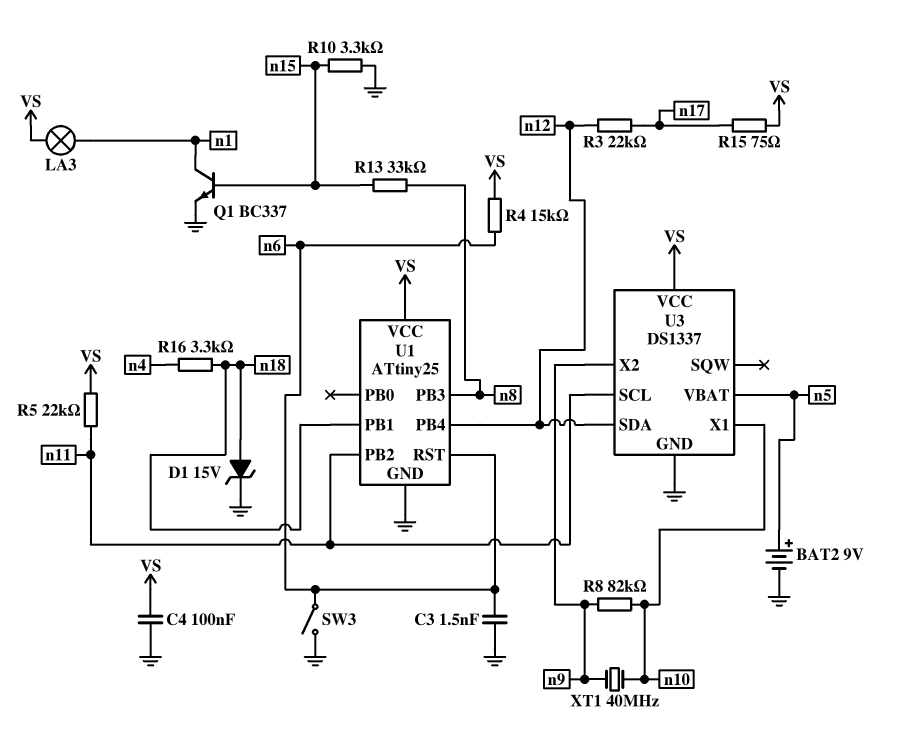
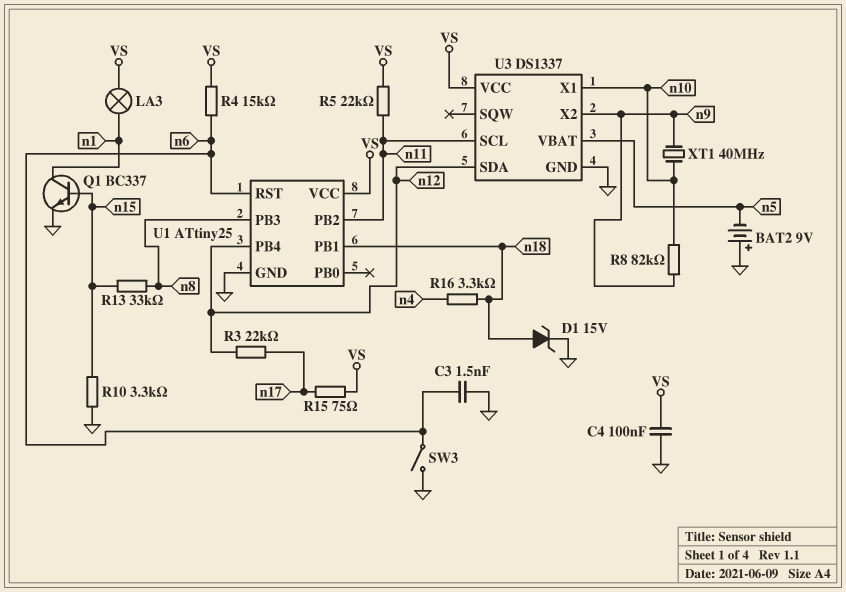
BAT2: 9V (plus n5, minus GND) -> 9V (plus GND, minus n5)

